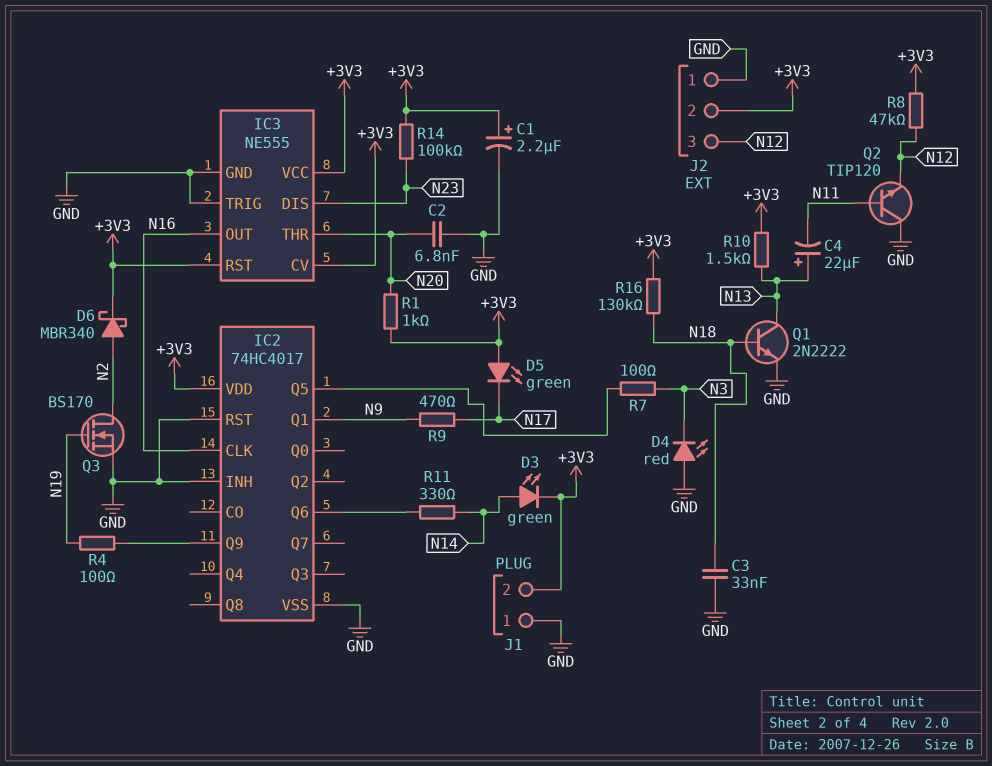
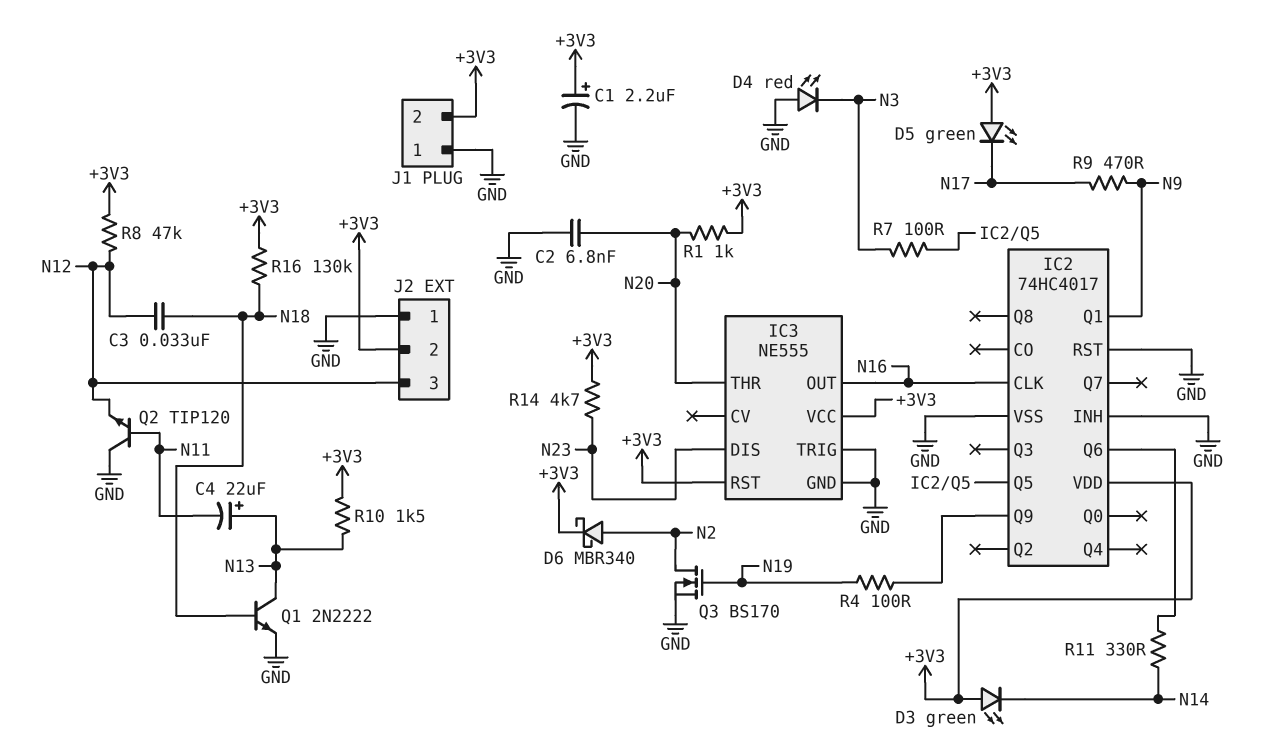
C3: 33nF (GND, N18) -> 33nF (N12, N18)
D3: LED green (A N14, K +3V3) -> LED green (A +3V3, K N14)
IC3 pin CV: +3V3 -> none
R14: 100k (+3V3, N23) -> 4.7k (+3V3, N23)

